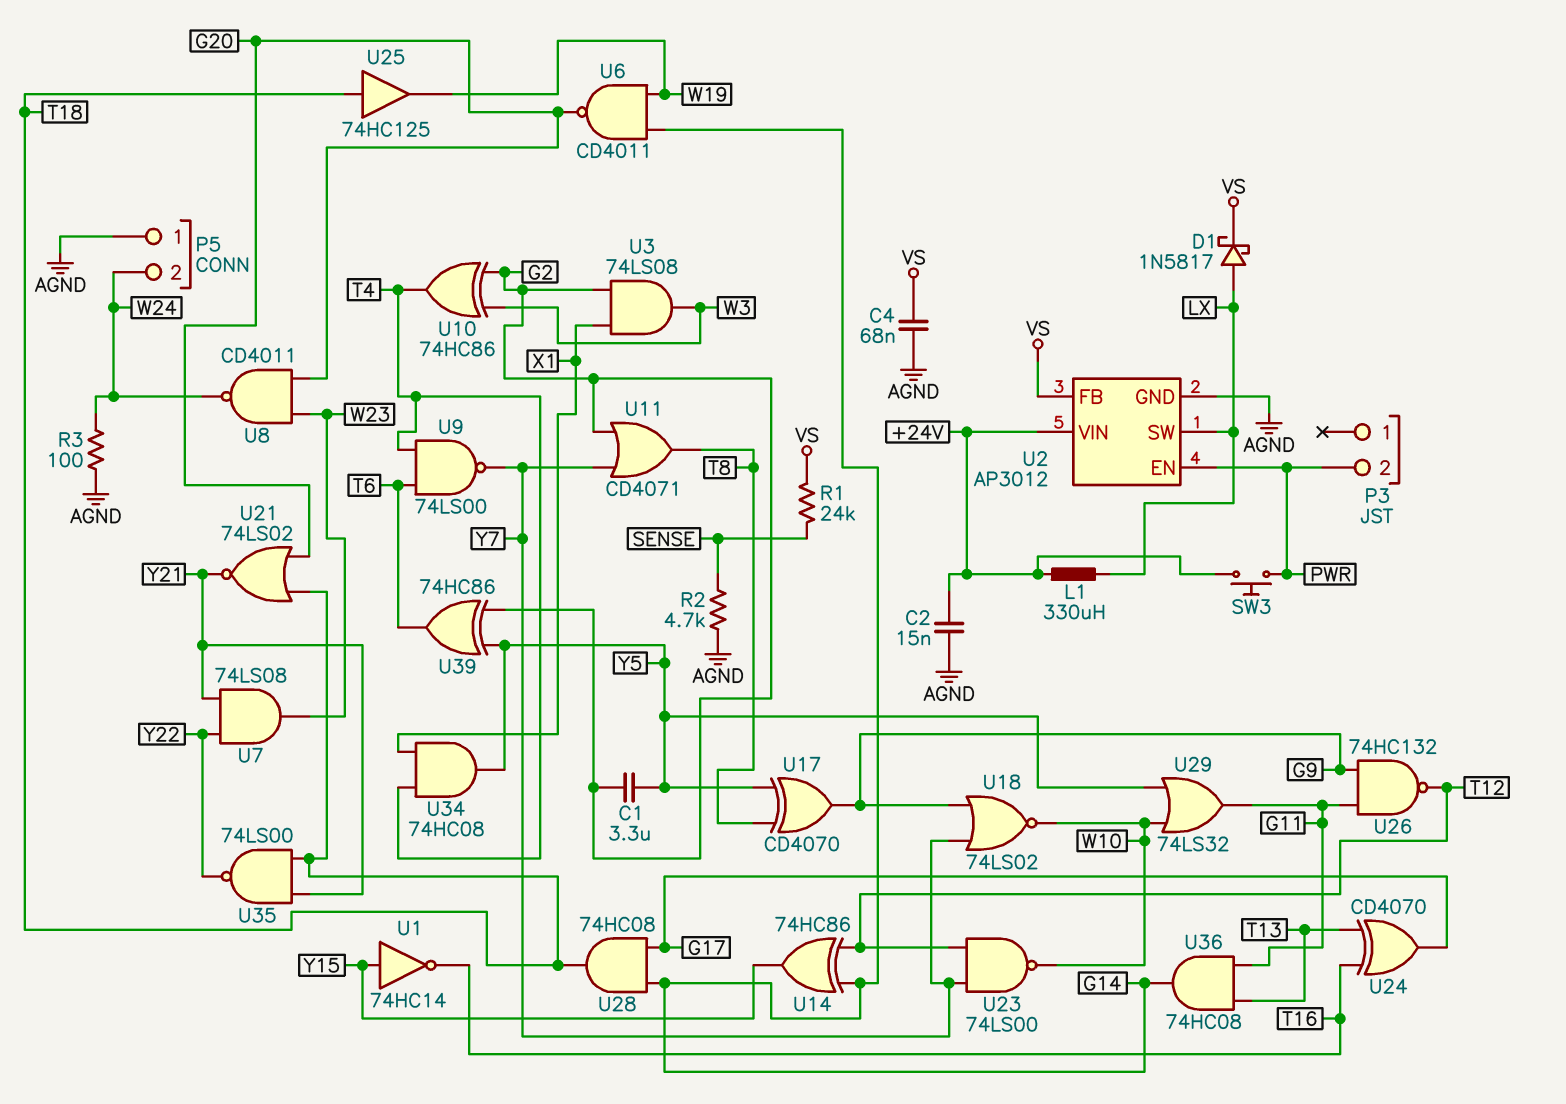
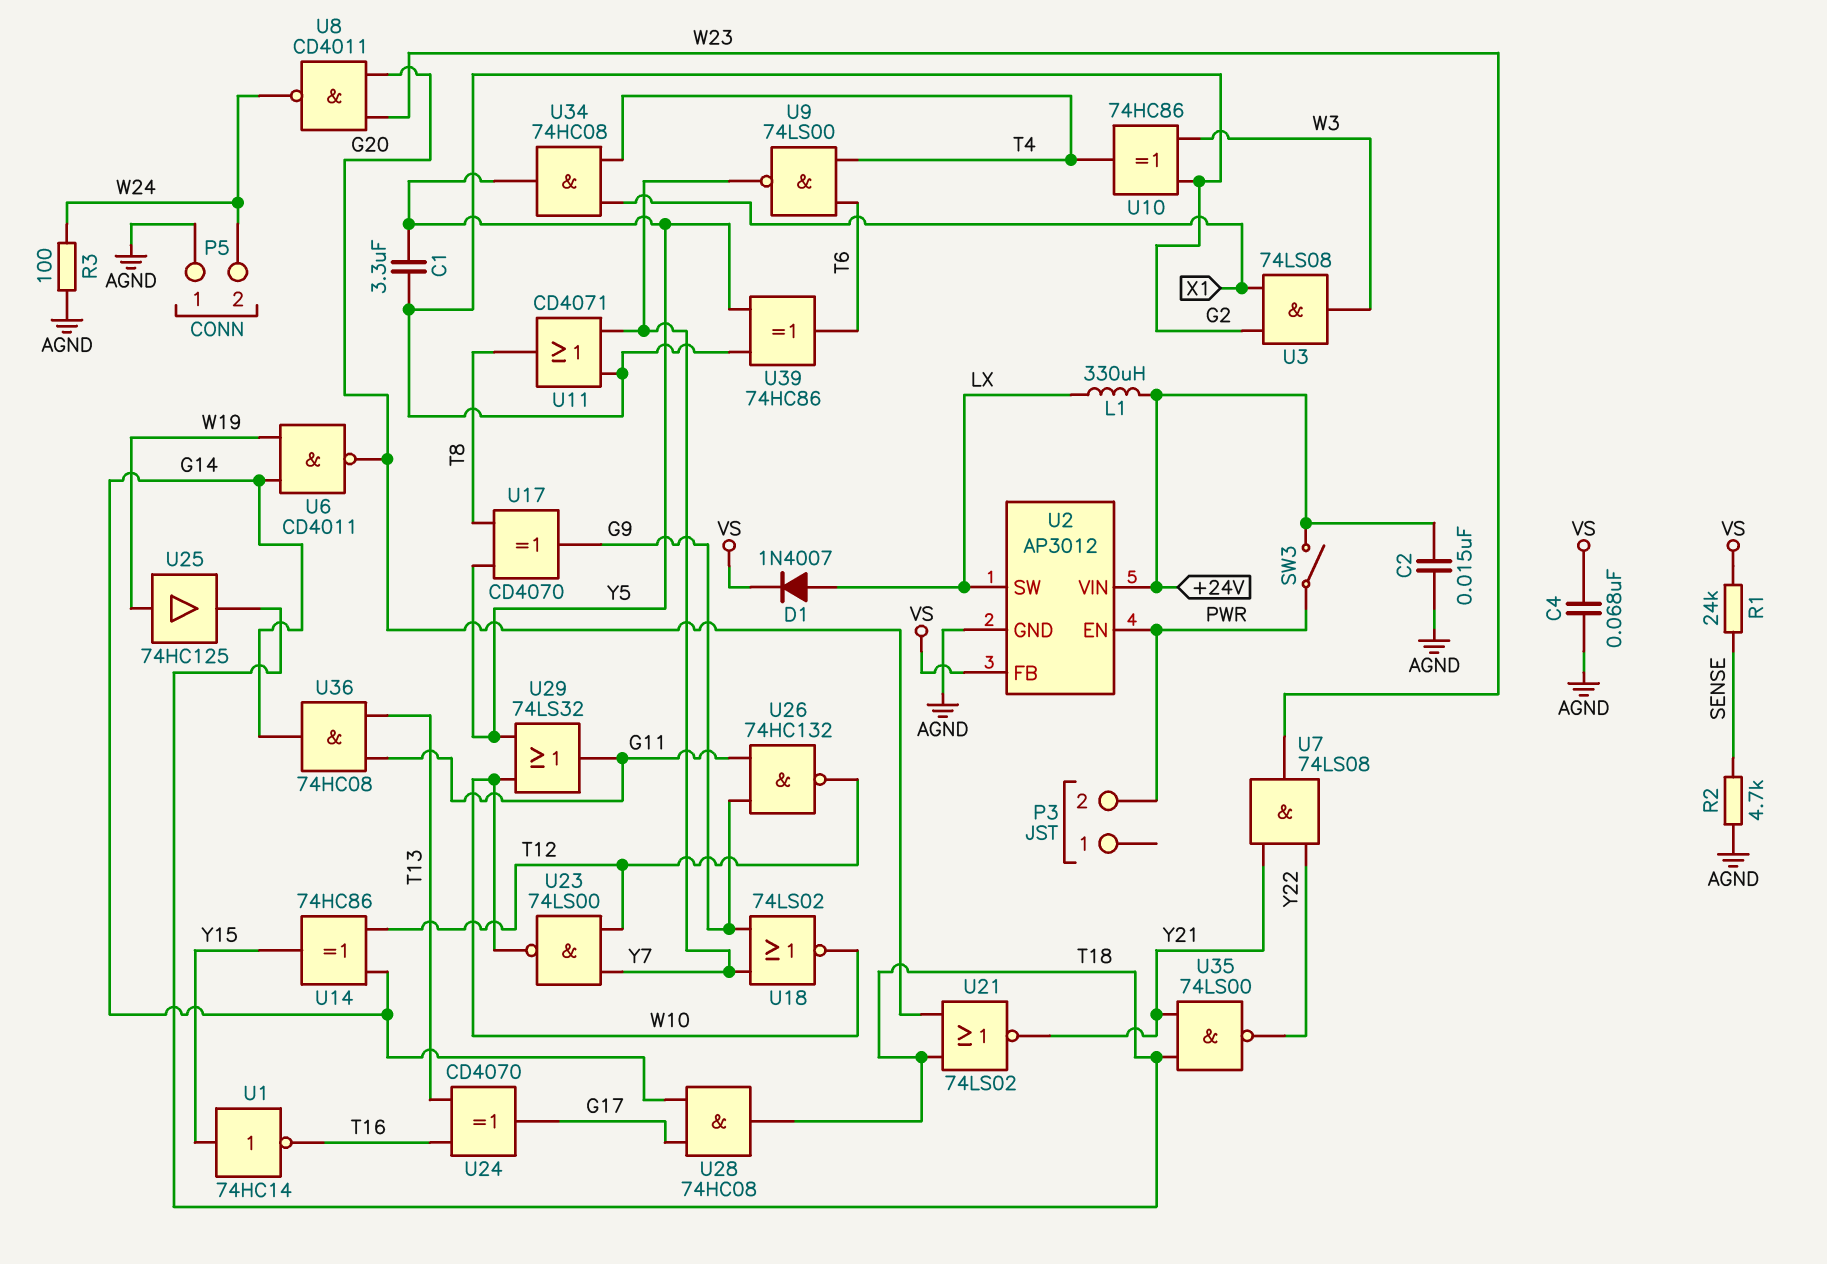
D1: schottky 1N5817 (A LX, K VS) -> diode 1N4007 (A LX, K VS)
SW3: button (+24V, PWR) -> switch (+24V, PWR)
U25: buffer 74HC125 (in T18, out W19) -> buffer 74HC125 (in W19, out T18)

